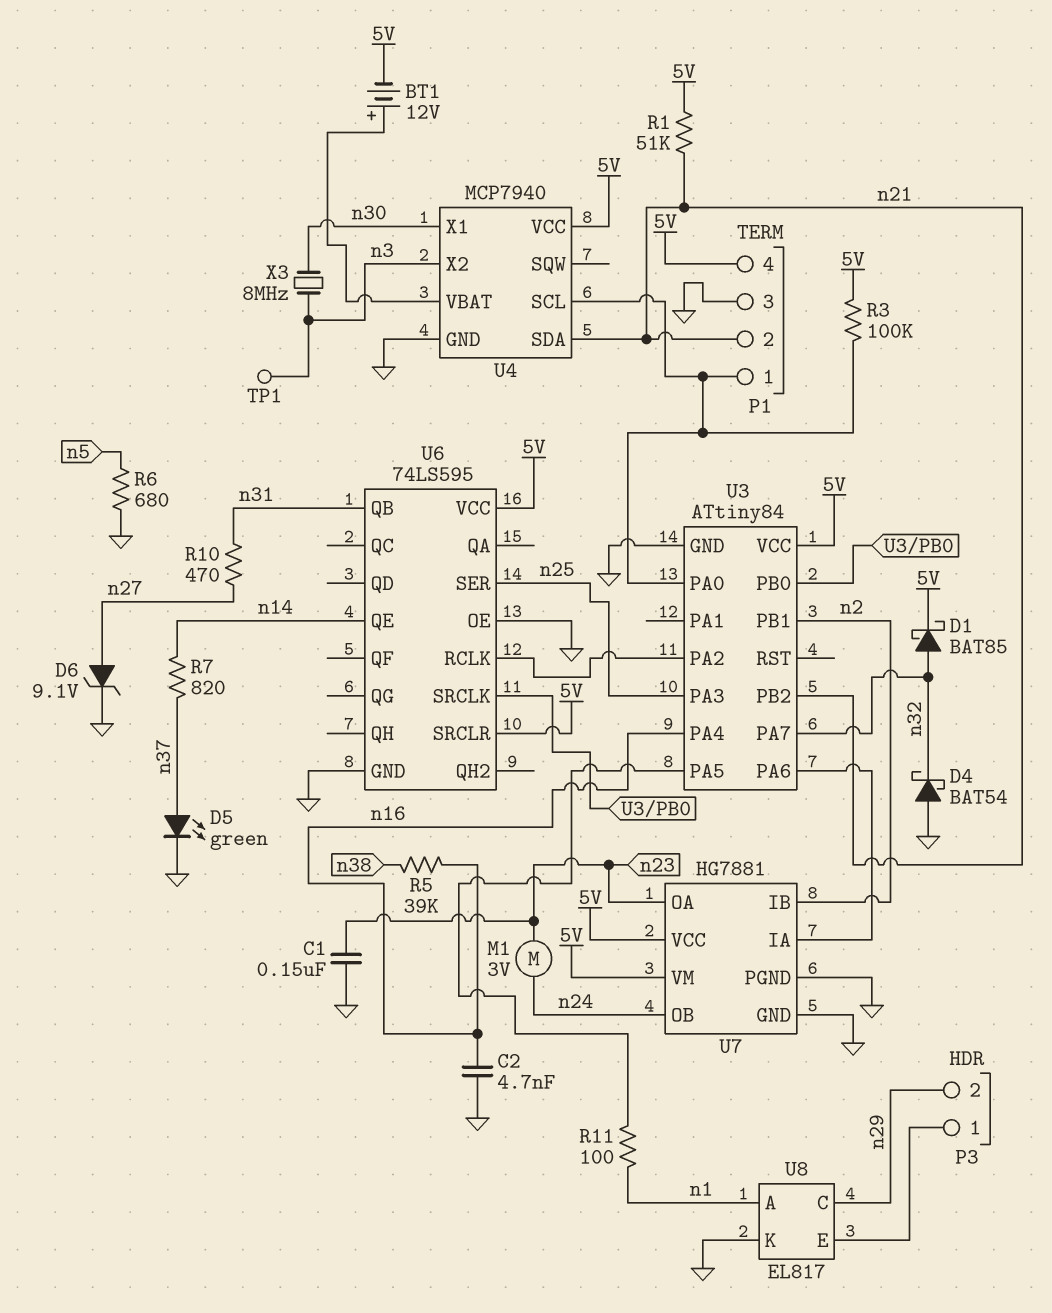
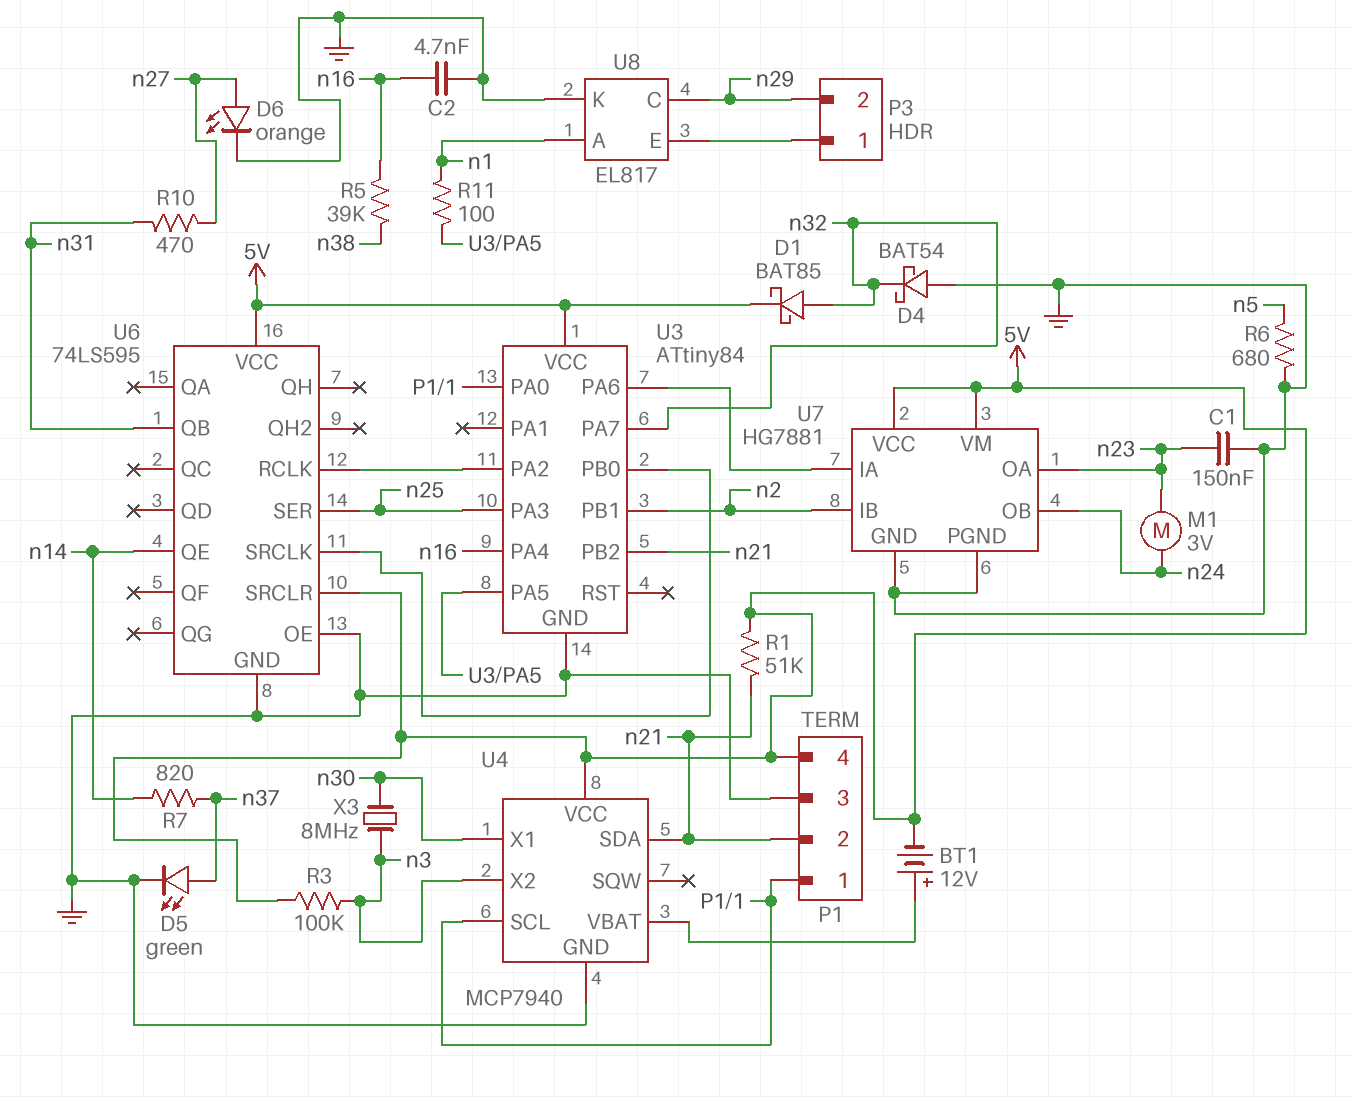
D6: zener 9.1V (A n27, K GND) -> LED orange (A n27, K GND)
R3: 100k (5V, P1/1) -> 100k (5V, n3)
TP1: test point (n3) -> none

